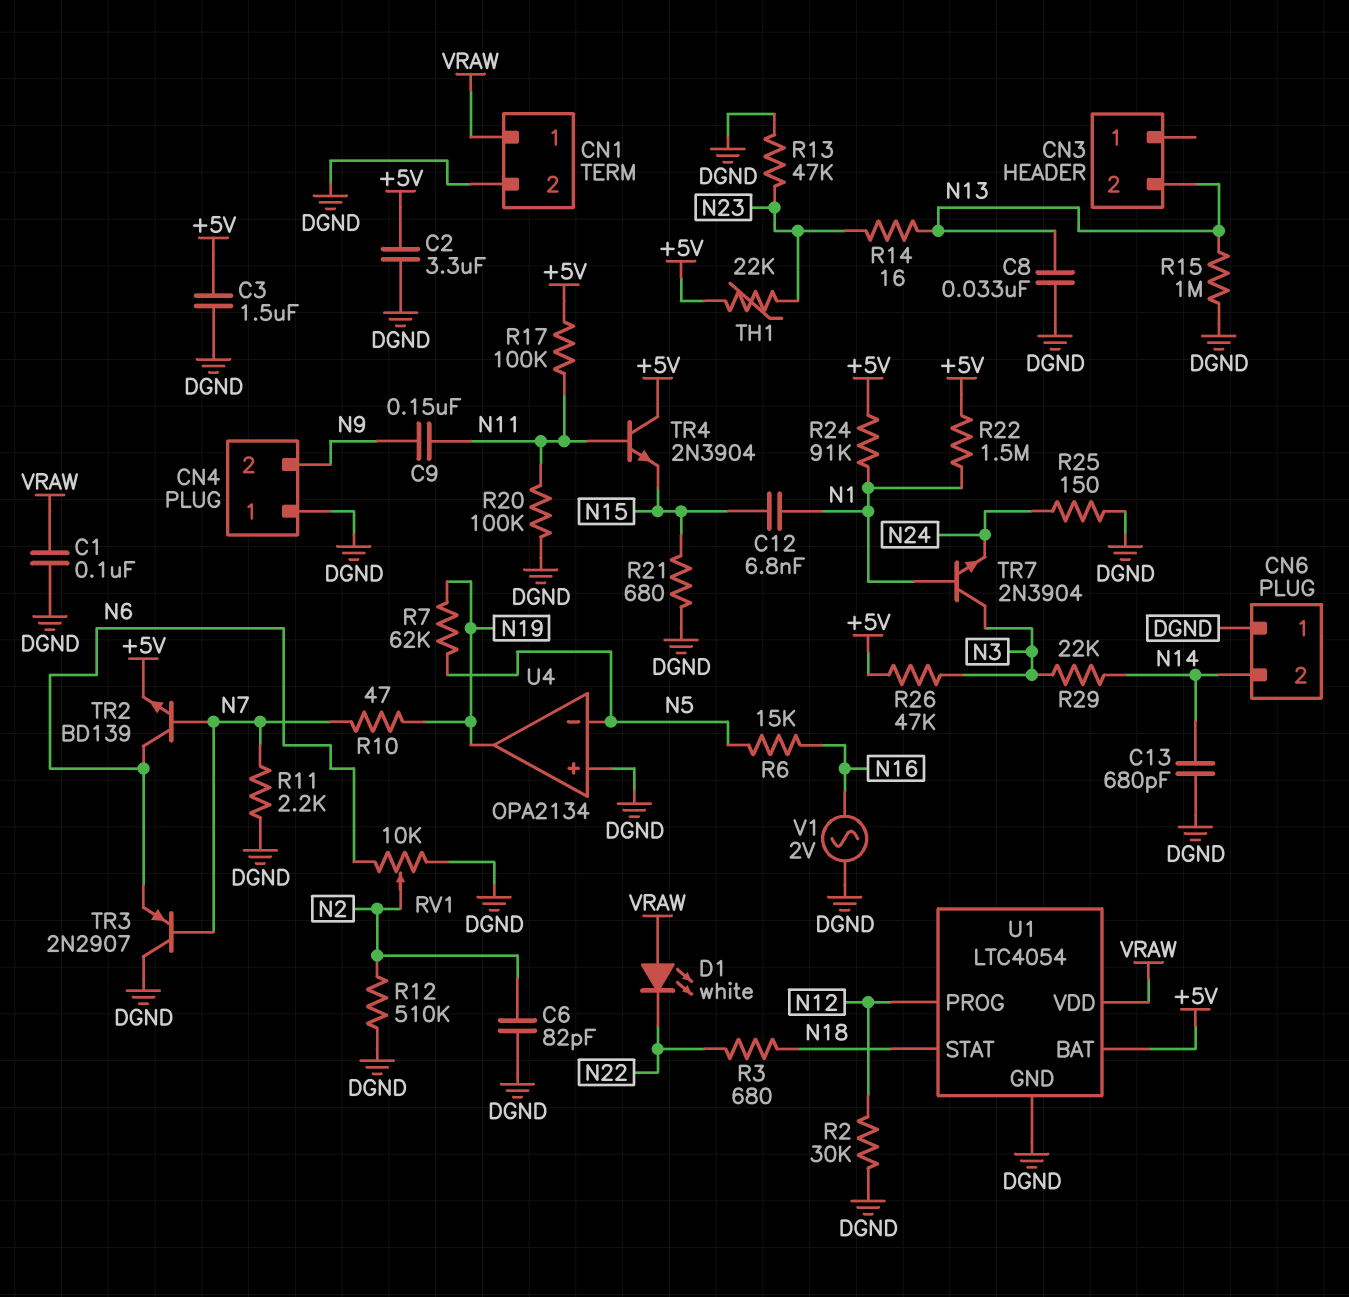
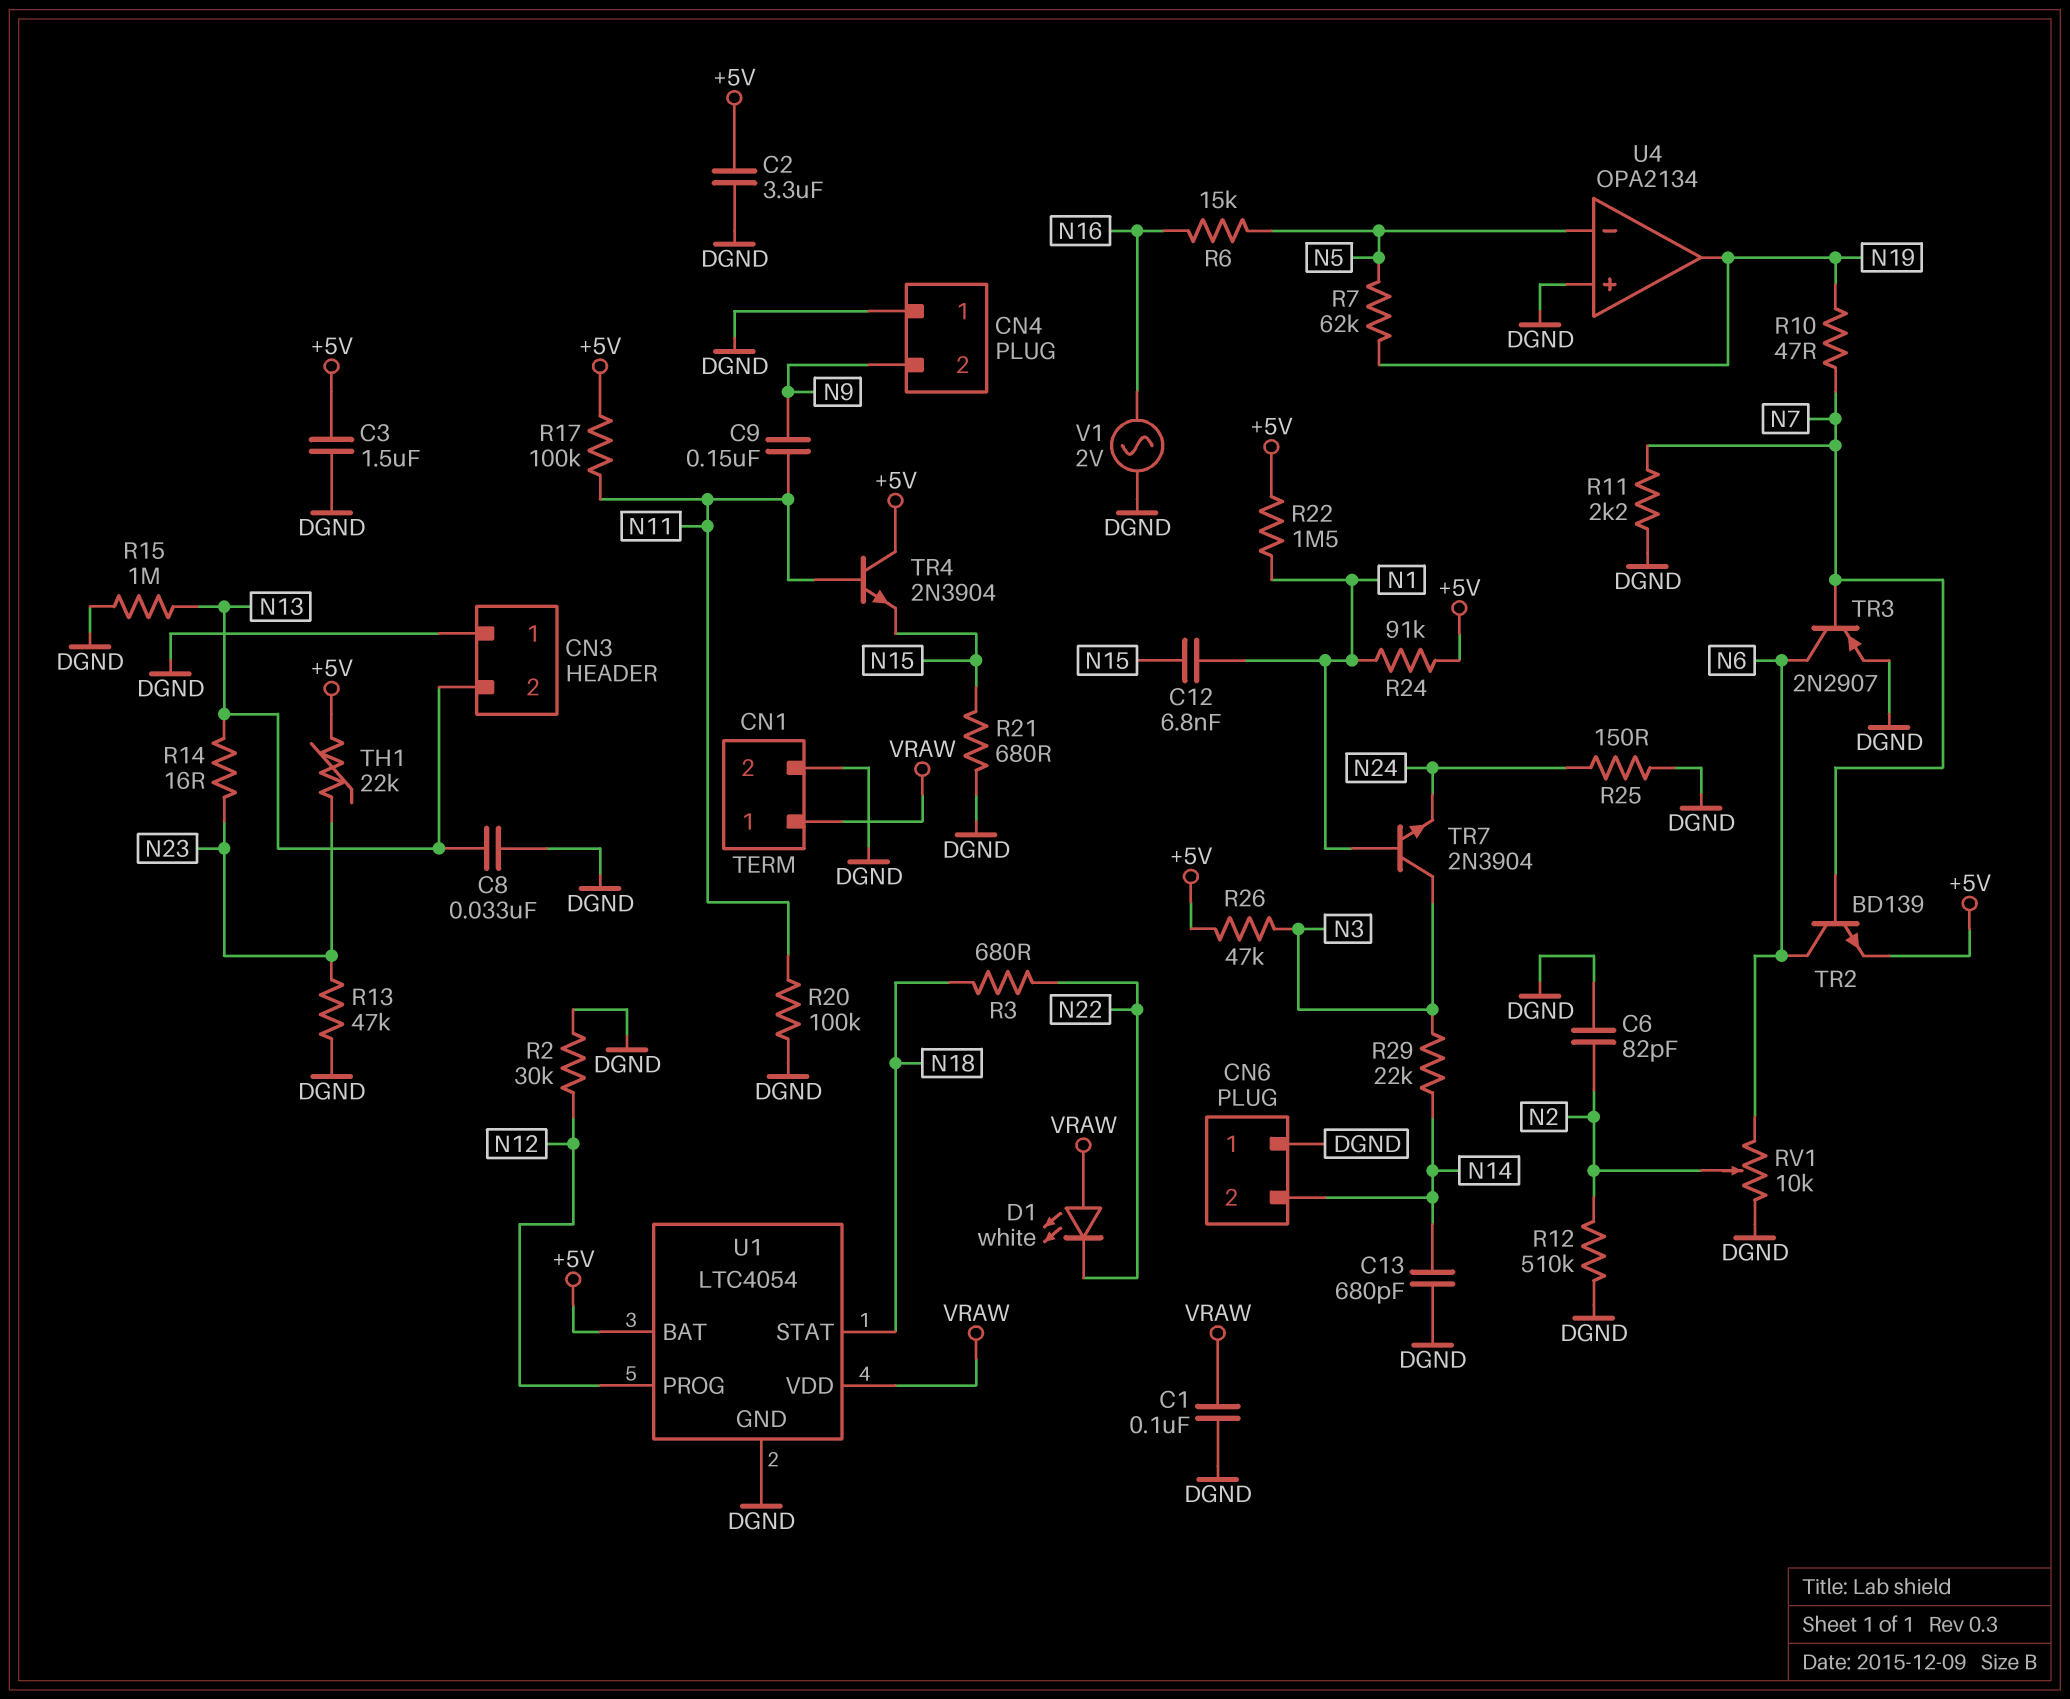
CN3 pin 1: none -> DGND
TR3: PNP 2N2907 (B N7, C DGND, E N6) -> PNP 2N2907 (B N7, C N6, E DGND)

